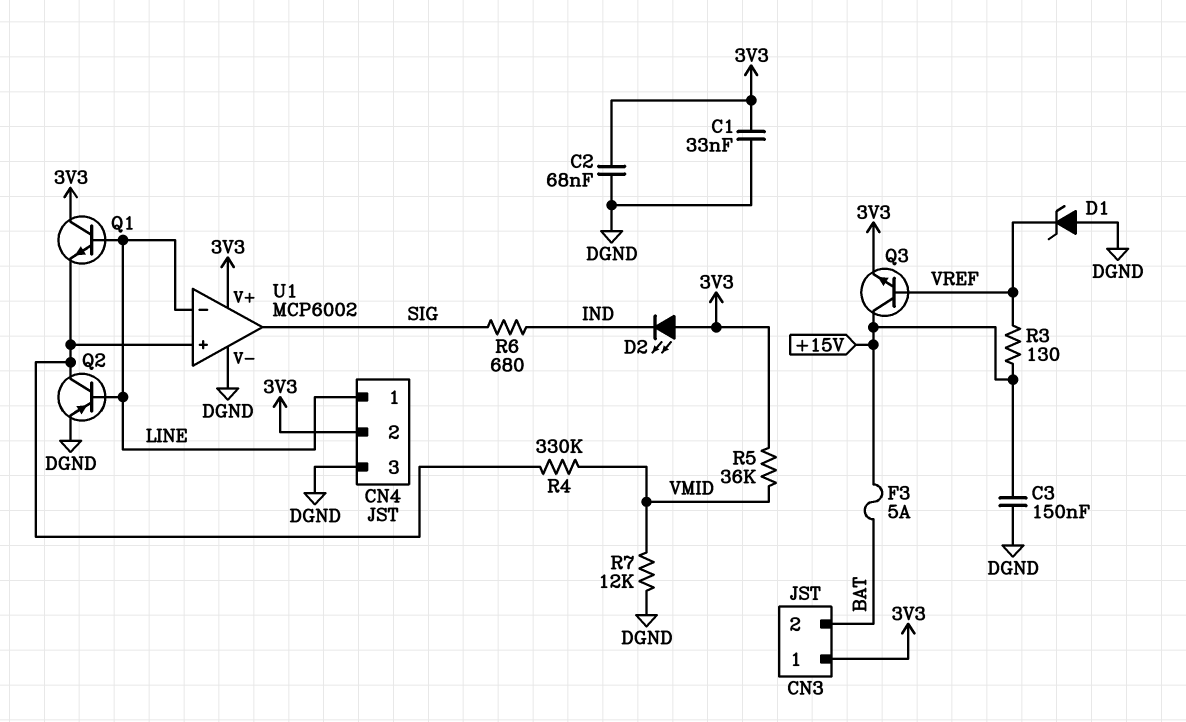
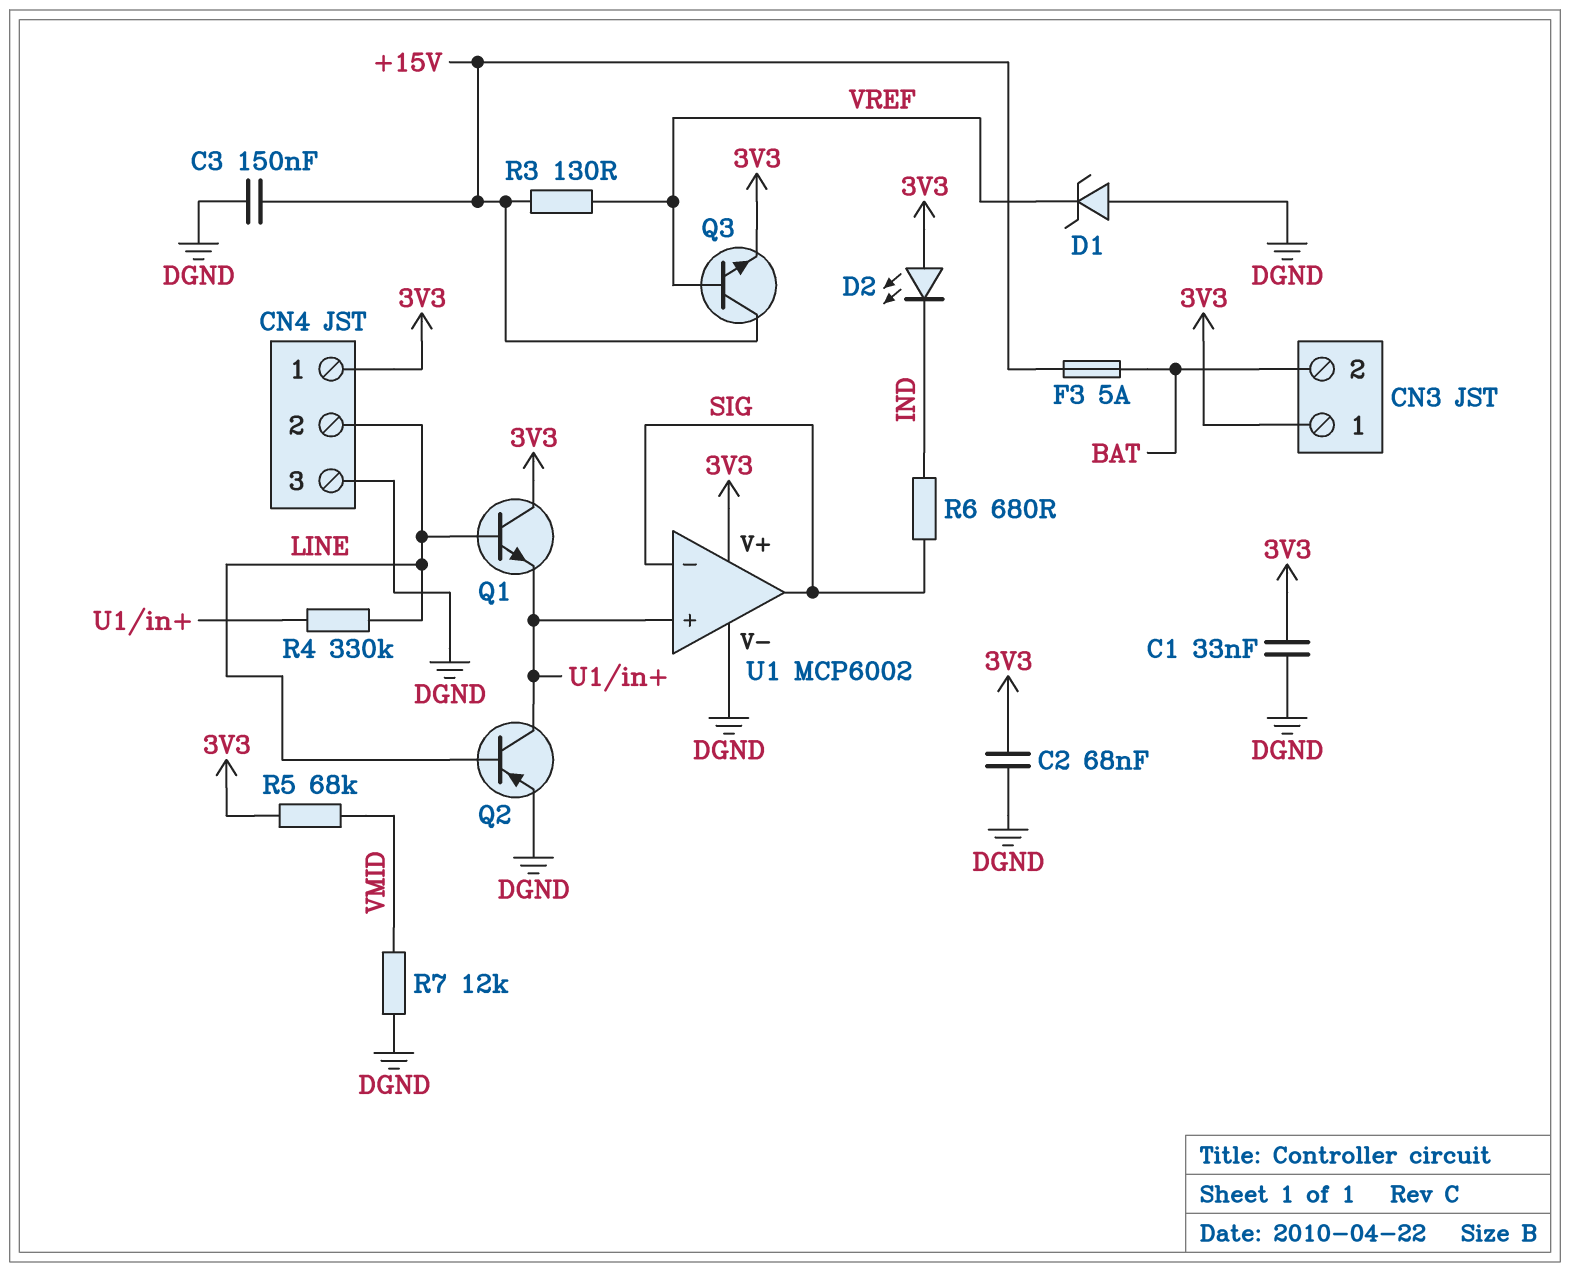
CN4 pin 1: LINE -> 3V3
CN4 pin 2: 3V3 -> LINE
R4: 330k (U1/in+, VMID) -> 330k (LINE, U1/in+)
R5: 36k (3V3, VMID) -> 68k (3V3, VMID)
U1 pin in-: LINE -> SIG

